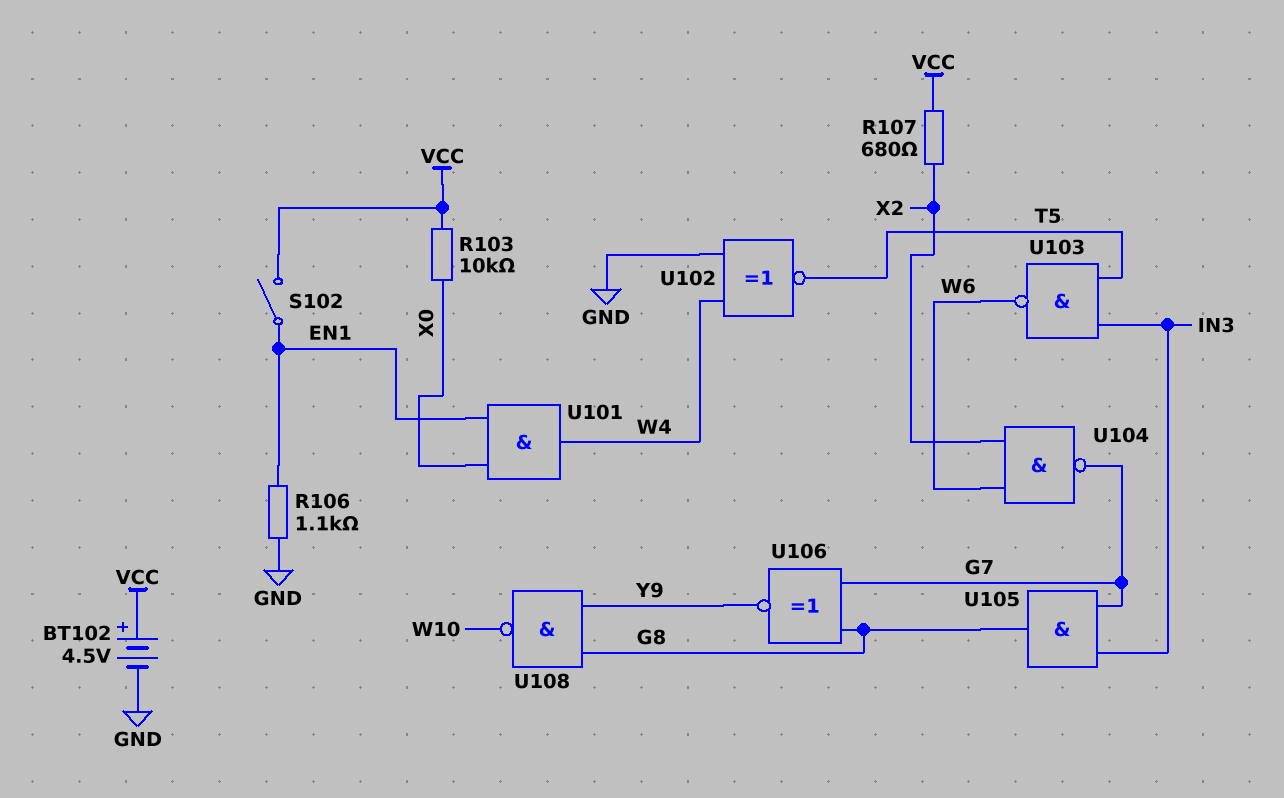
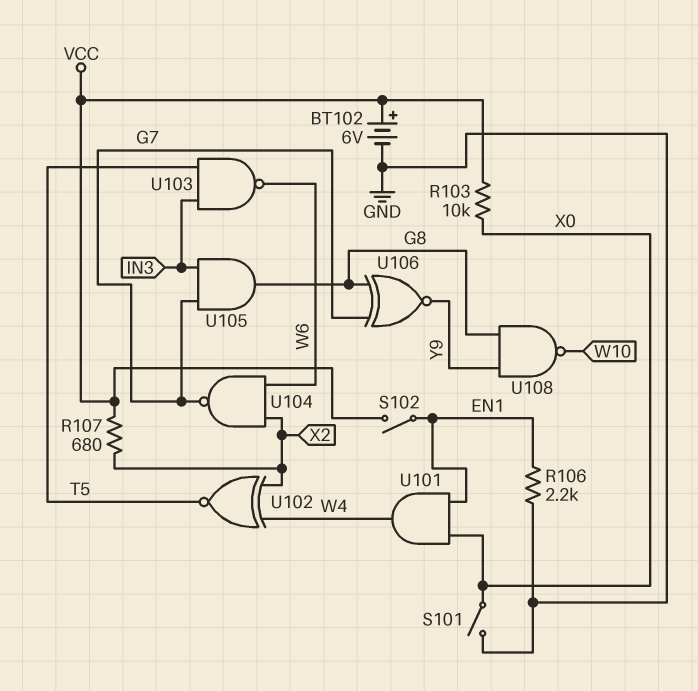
BT102: 4.5V (plus VCC, minus GND) -> 6V (plus VCC, minus GND)
R106: 1.1k (EN1, GND) -> 2.2k (EN1, GND)
S101: none -> switch (GND, X0)
U102: XNOR (in GND, in W4, out T5) -> XNOR (in W4, in X2, out T5)

